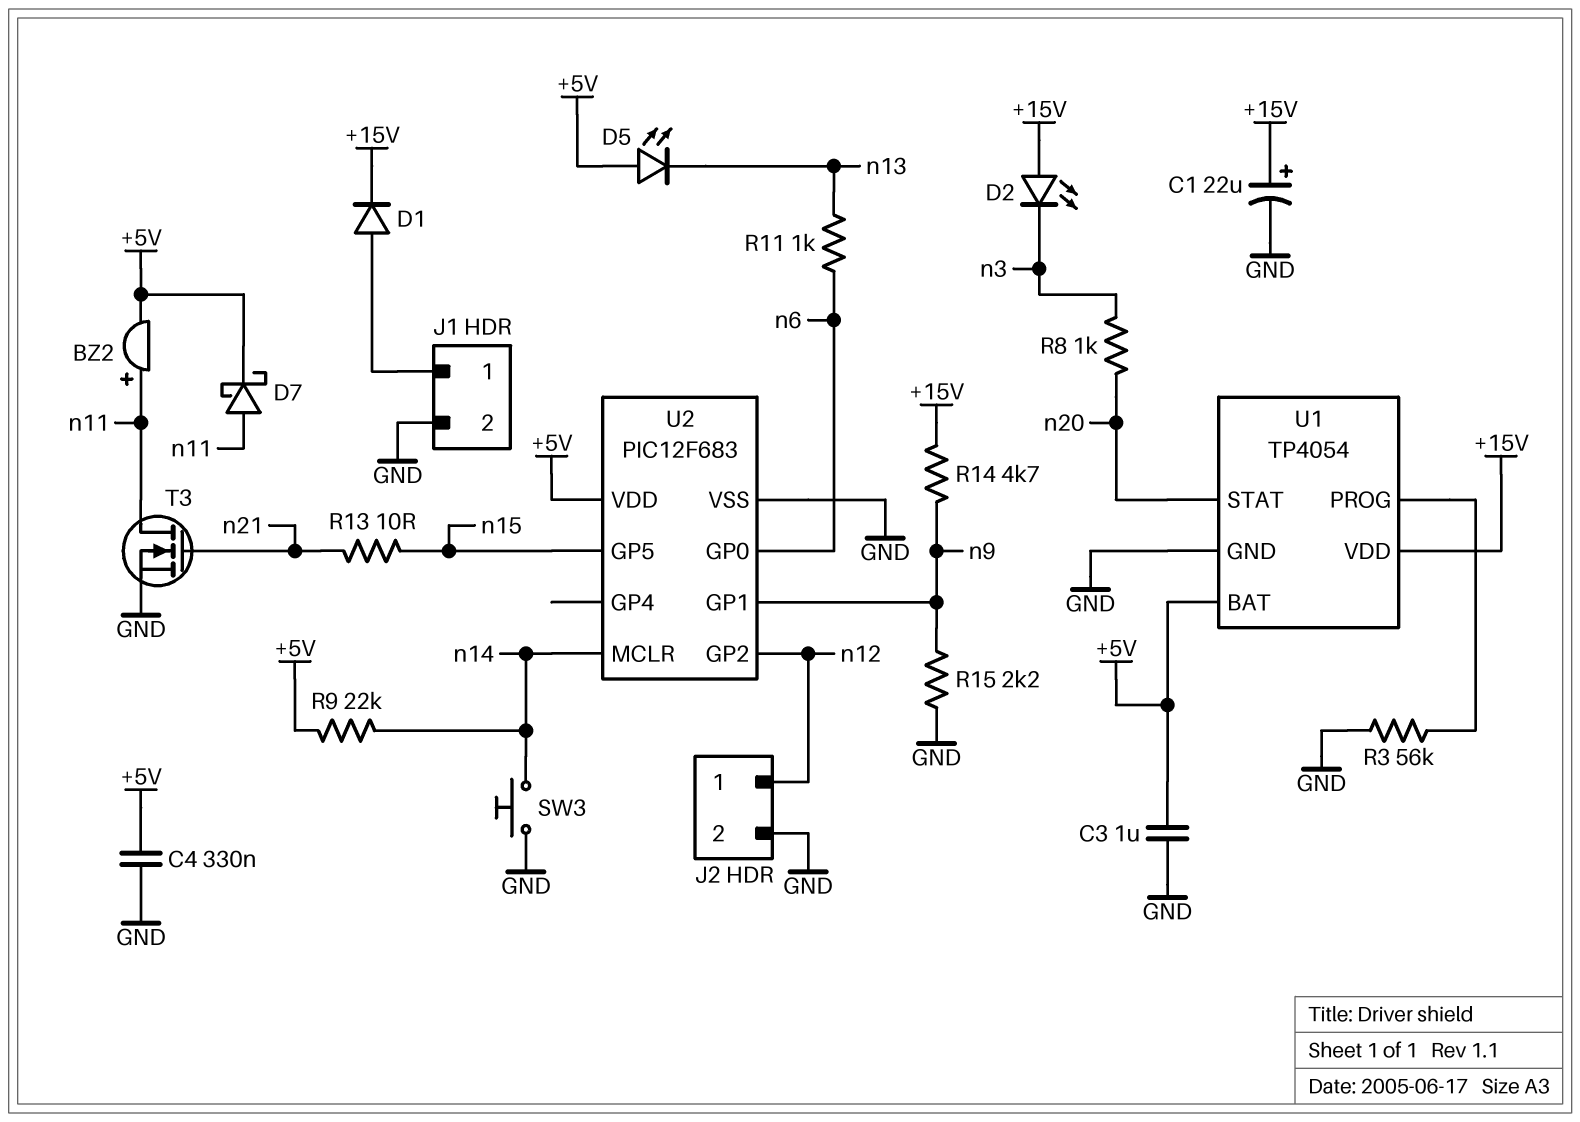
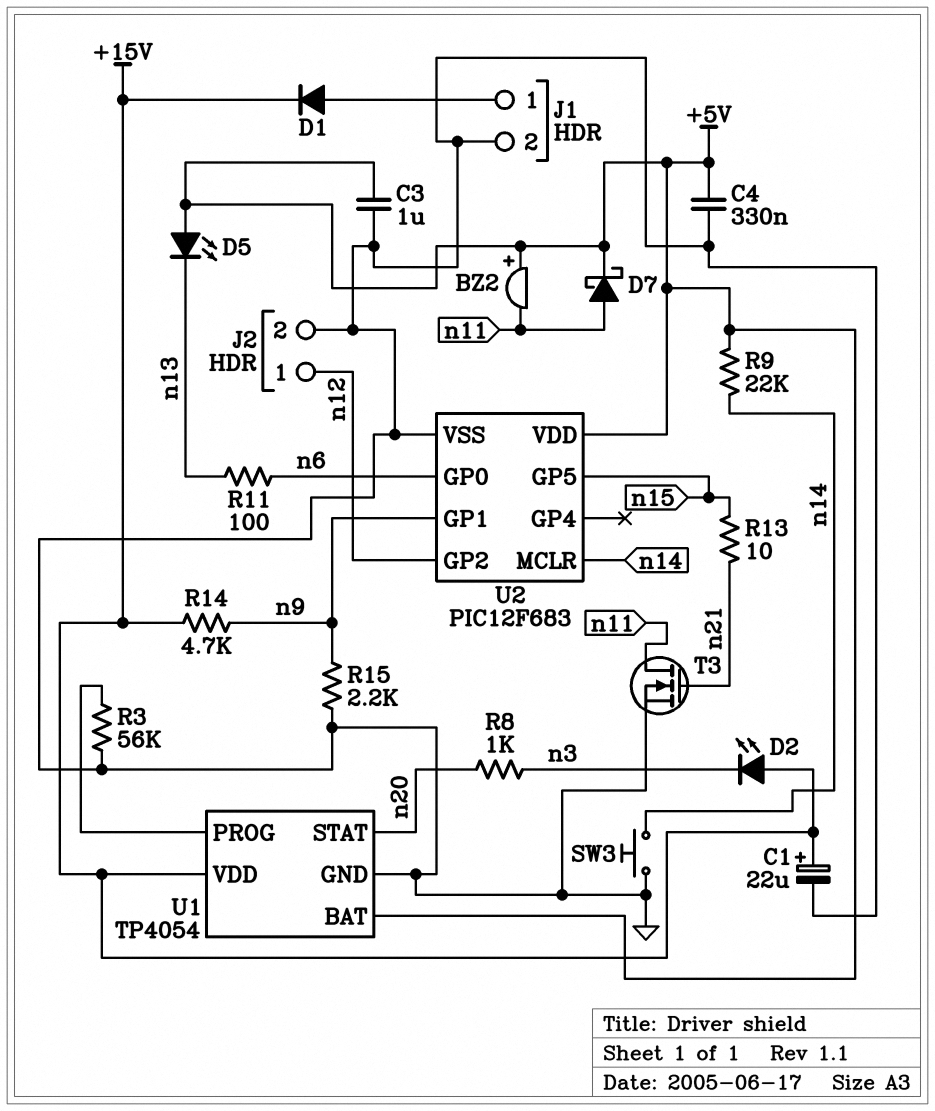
BZ2: buzzer (plus n11, minus +5V) -> buzzer (plus +5V, minus n11)
R11: 1k (n6, n13) -> 100 (n6, n13)

